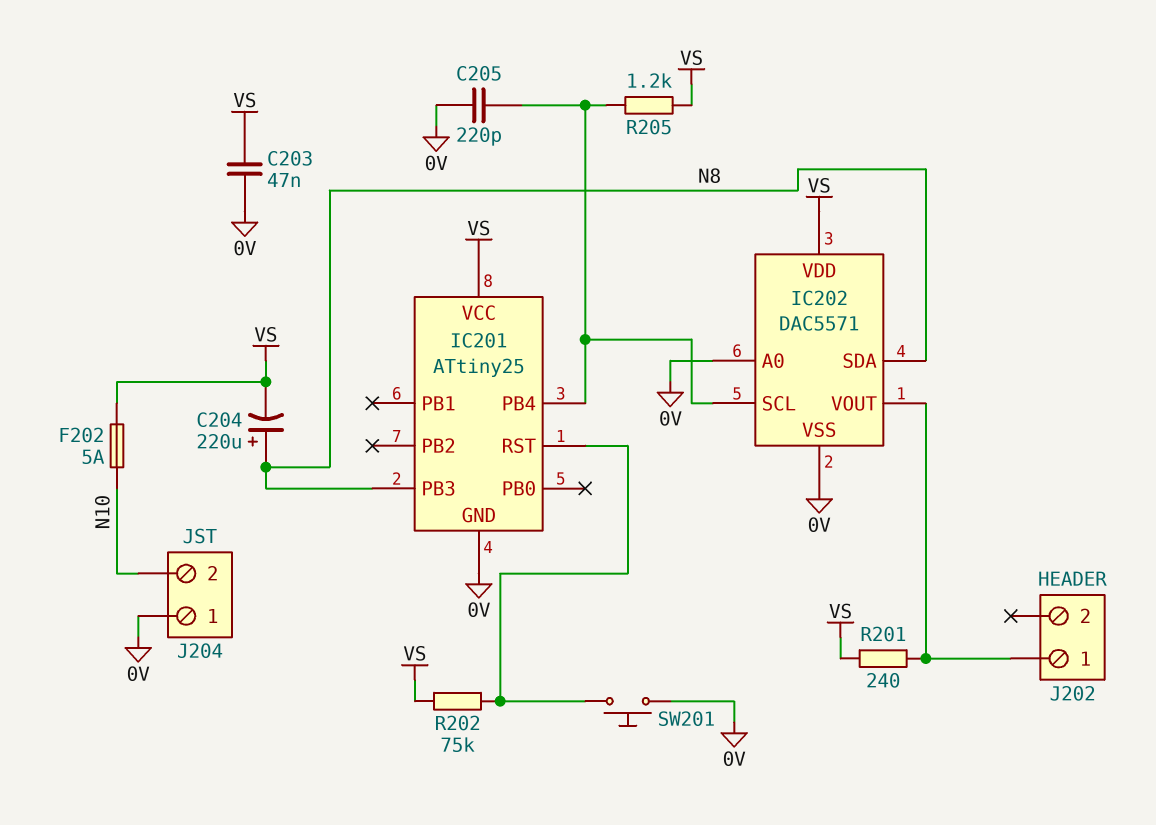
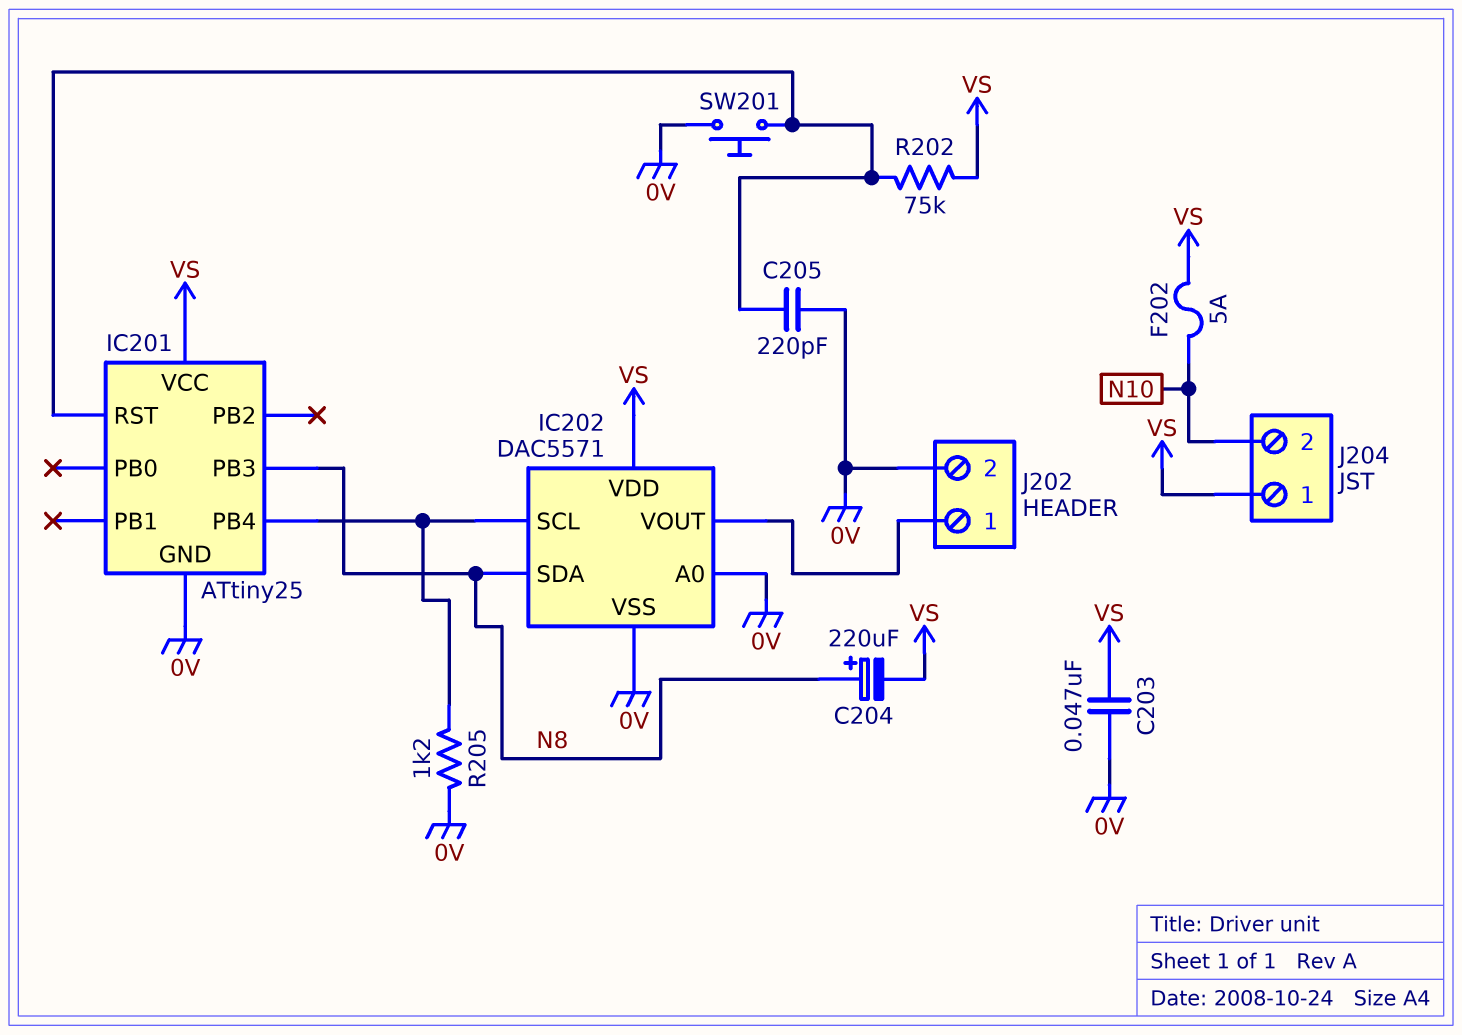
C205: 220pF (0V, IC201/PB4) -> 220pF (0V, IC201/RST)
J202 pin 2: none -> 0V
J204 pin 1: 0V -> VS
R201: 240 (IC202/VOUT, VS) -> none
R205: 1.2k (IC201/PB4, VS) -> 1.2k (0V, IC201/PB4)

